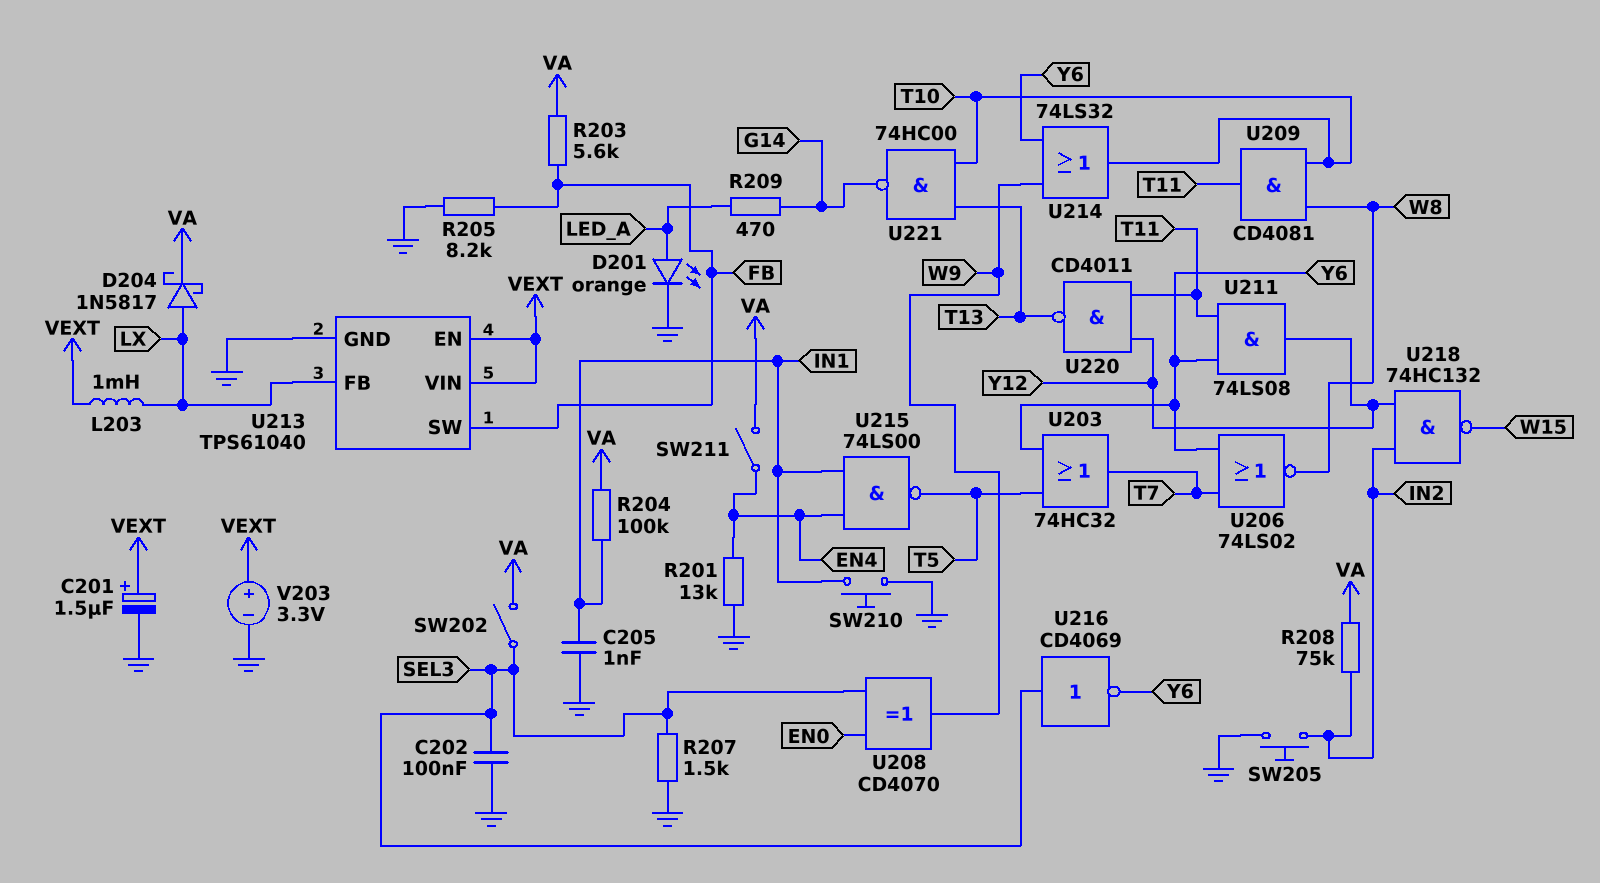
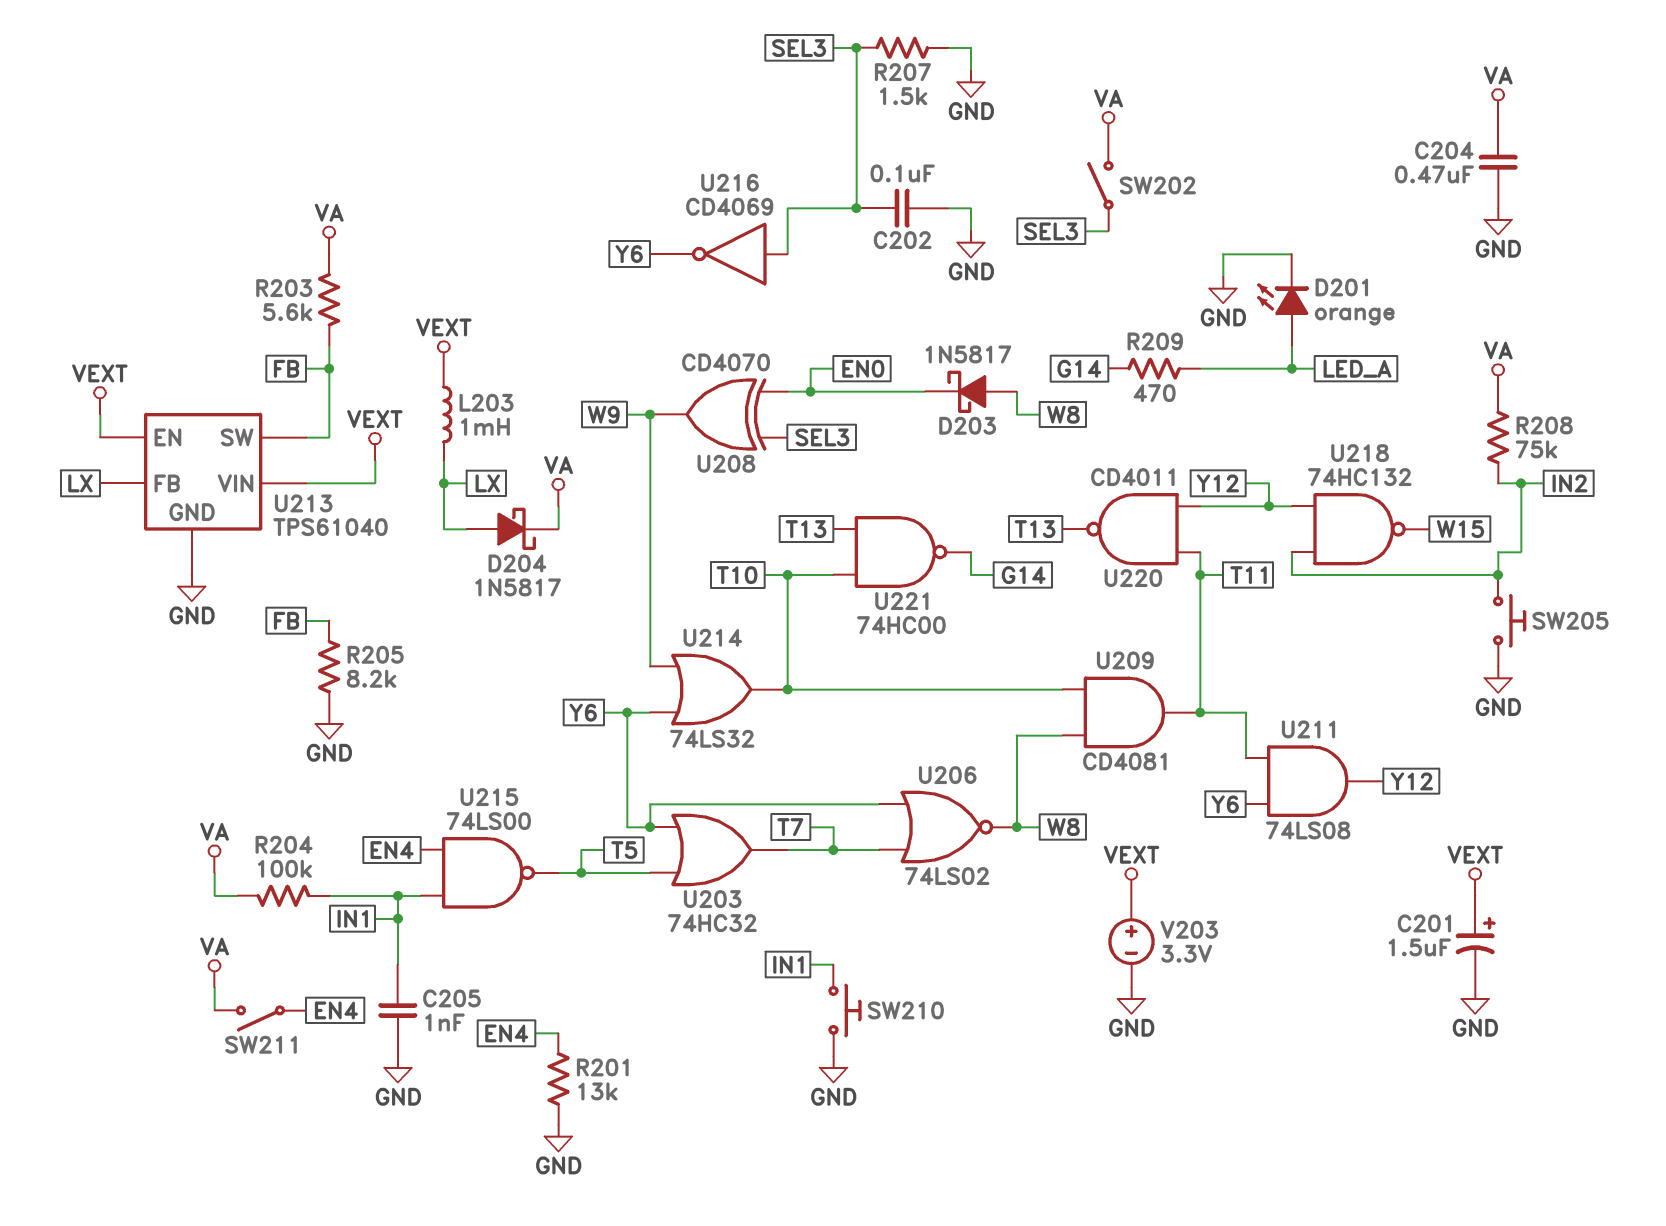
C204: none -> 470nF (GND, VA)
D203: none -> schottky 1N5817 (A W8, K EN0)

